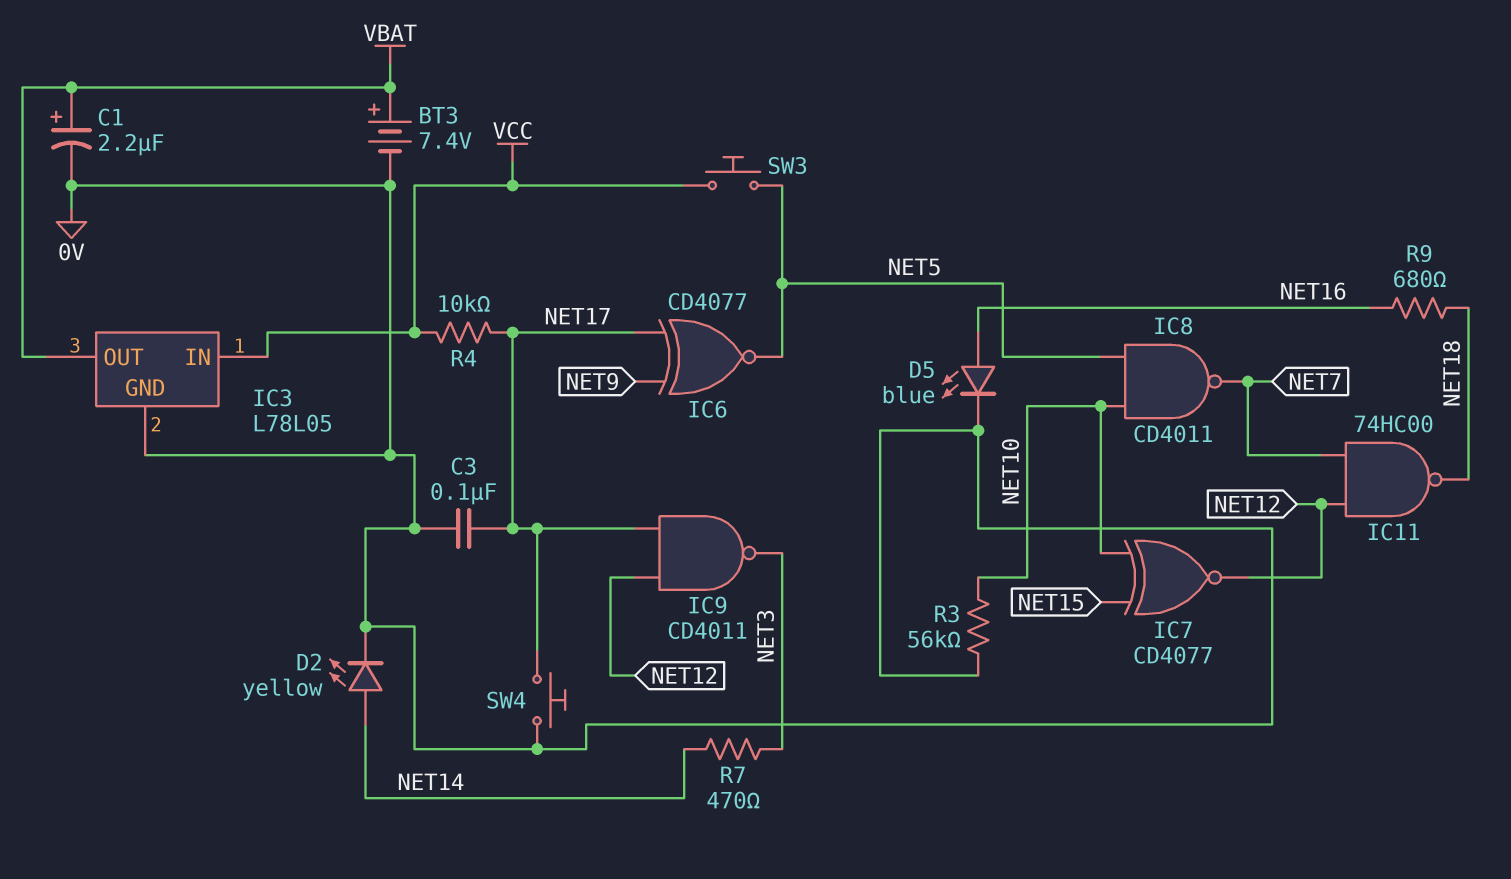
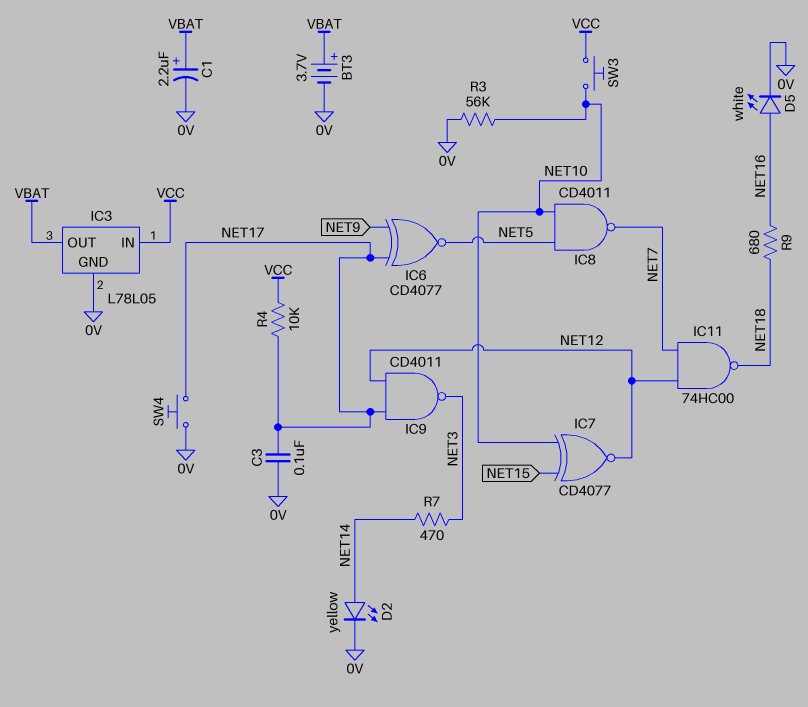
BT3: 7.4V (plus VBAT, minus 0V) -> 3.7V (plus VBAT, minus 0V)
D5: LED blue (A NET16, K 0V) -> LED white (A NET16, K 0V)
SW3: button (NET5, VCC) -> button (NET10, VCC)

